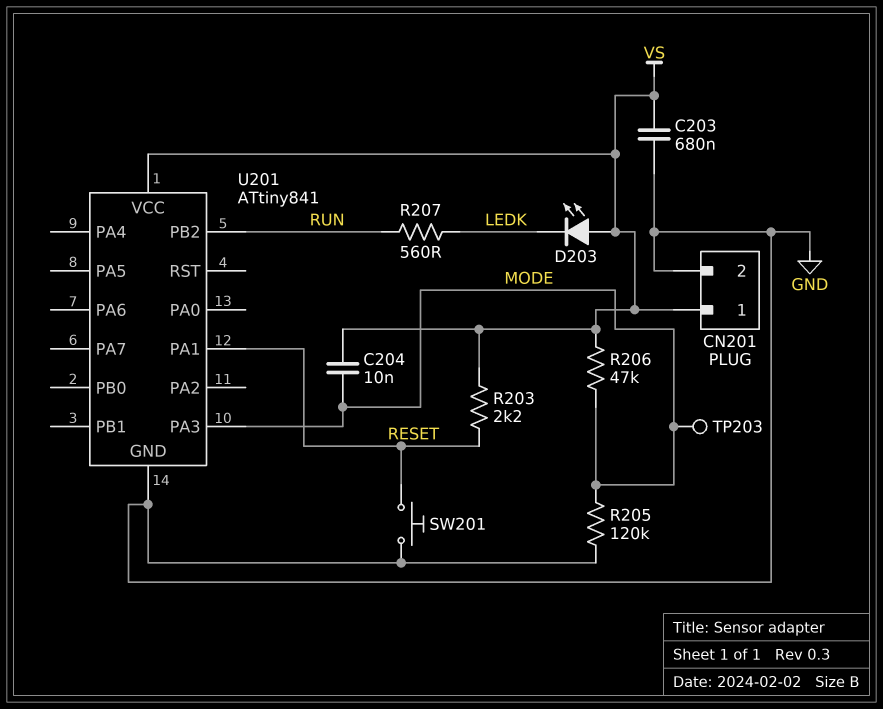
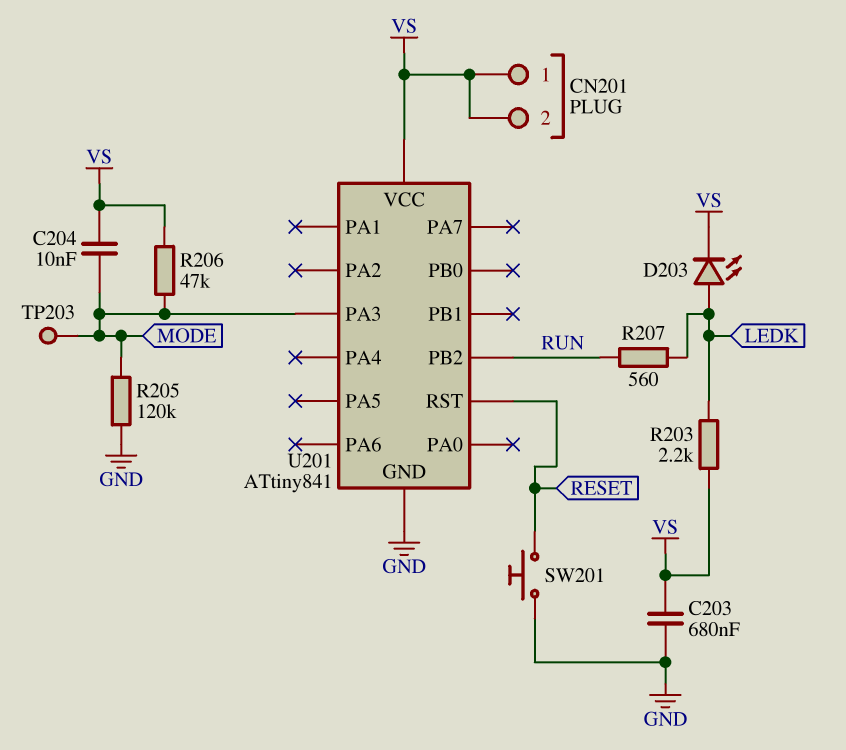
CN201 pin 2: GND -> VS
D203: LED (A VS, K LEDK) -> LED (A LEDK, K VS)
R203: 2.2k (RESET, VS) -> 2.2k (LEDK, VS)
U201 pin PA1: RESET -> none
U201 pin RST: none -> RESET

